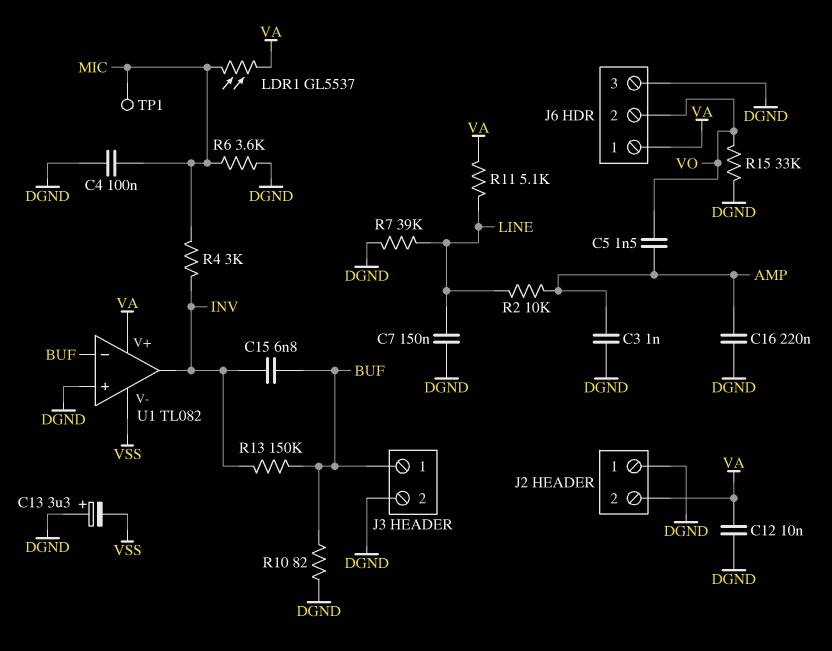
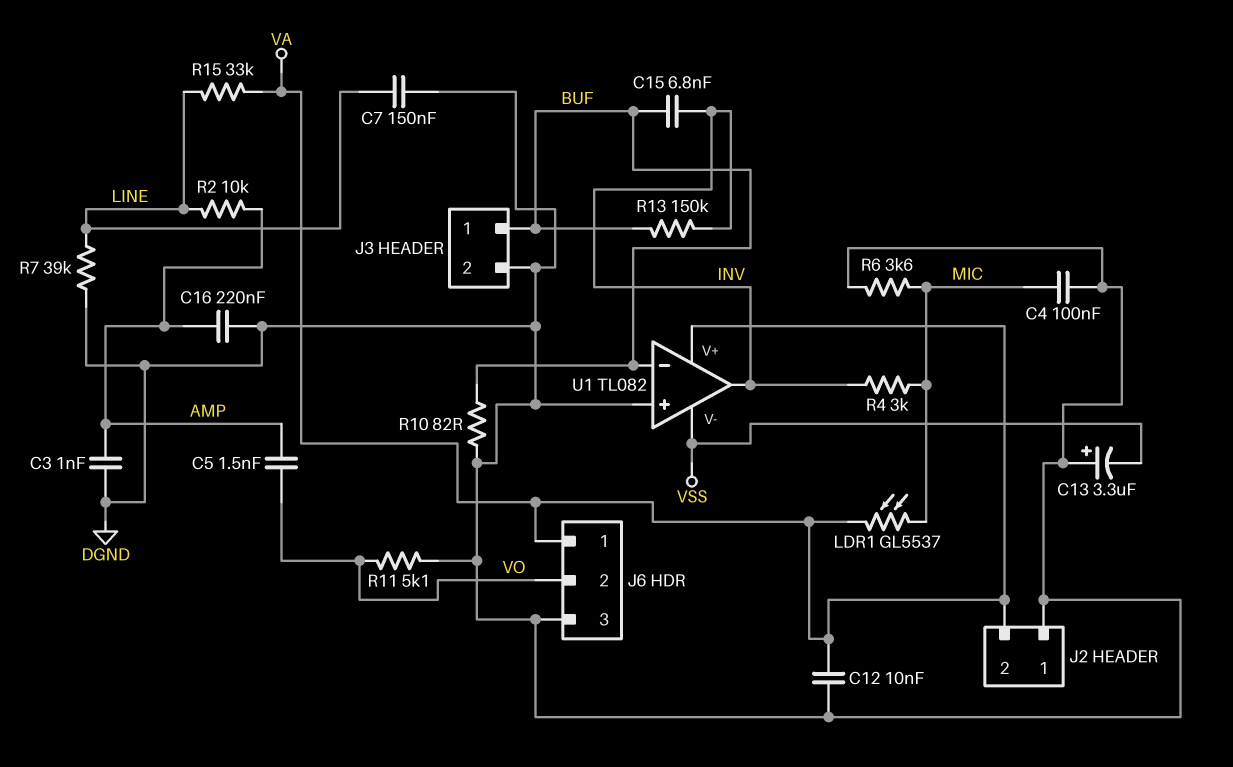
R11: 5.1k (LINE, VA) -> 5.1k (DGND, VO)
R15: 33k (DGND, VO) -> 33k (LINE, VA)
TP1: test point (MIC) -> none

